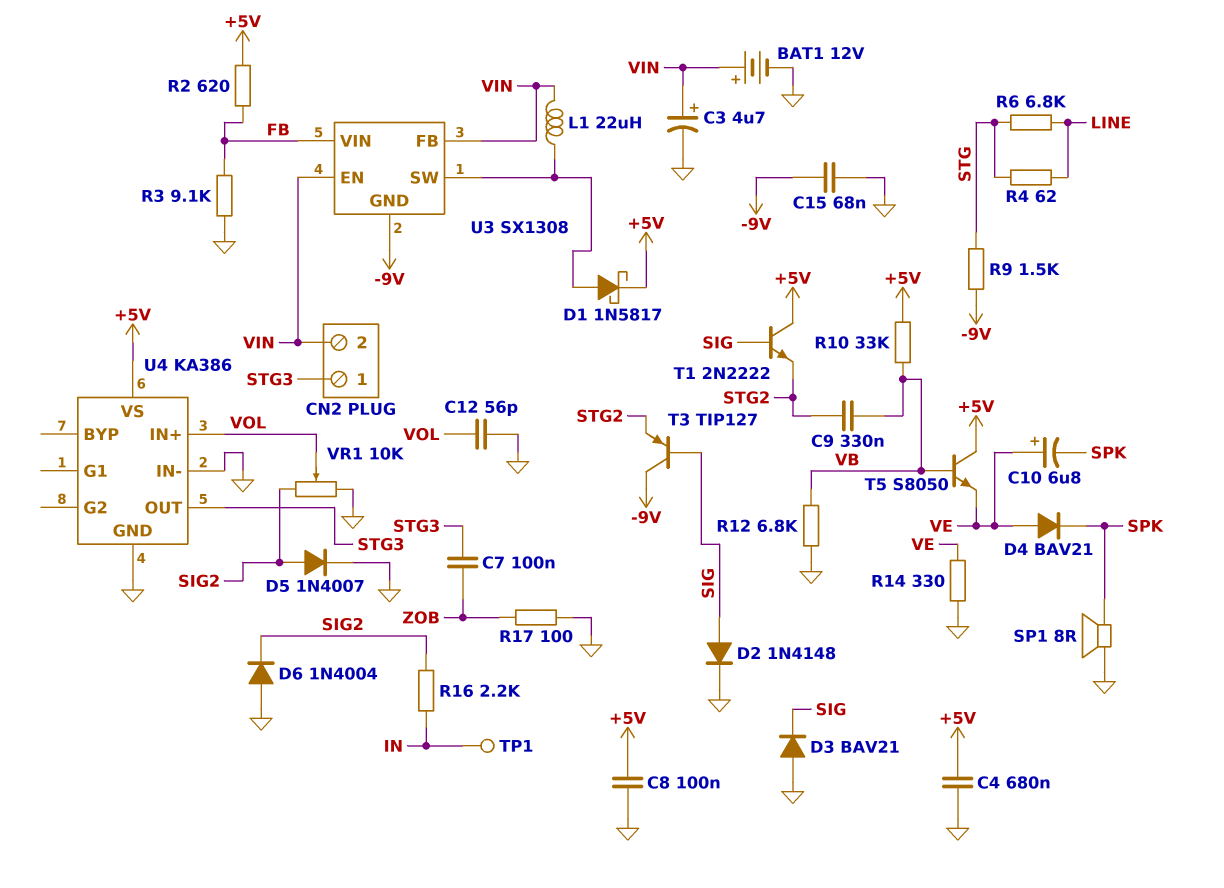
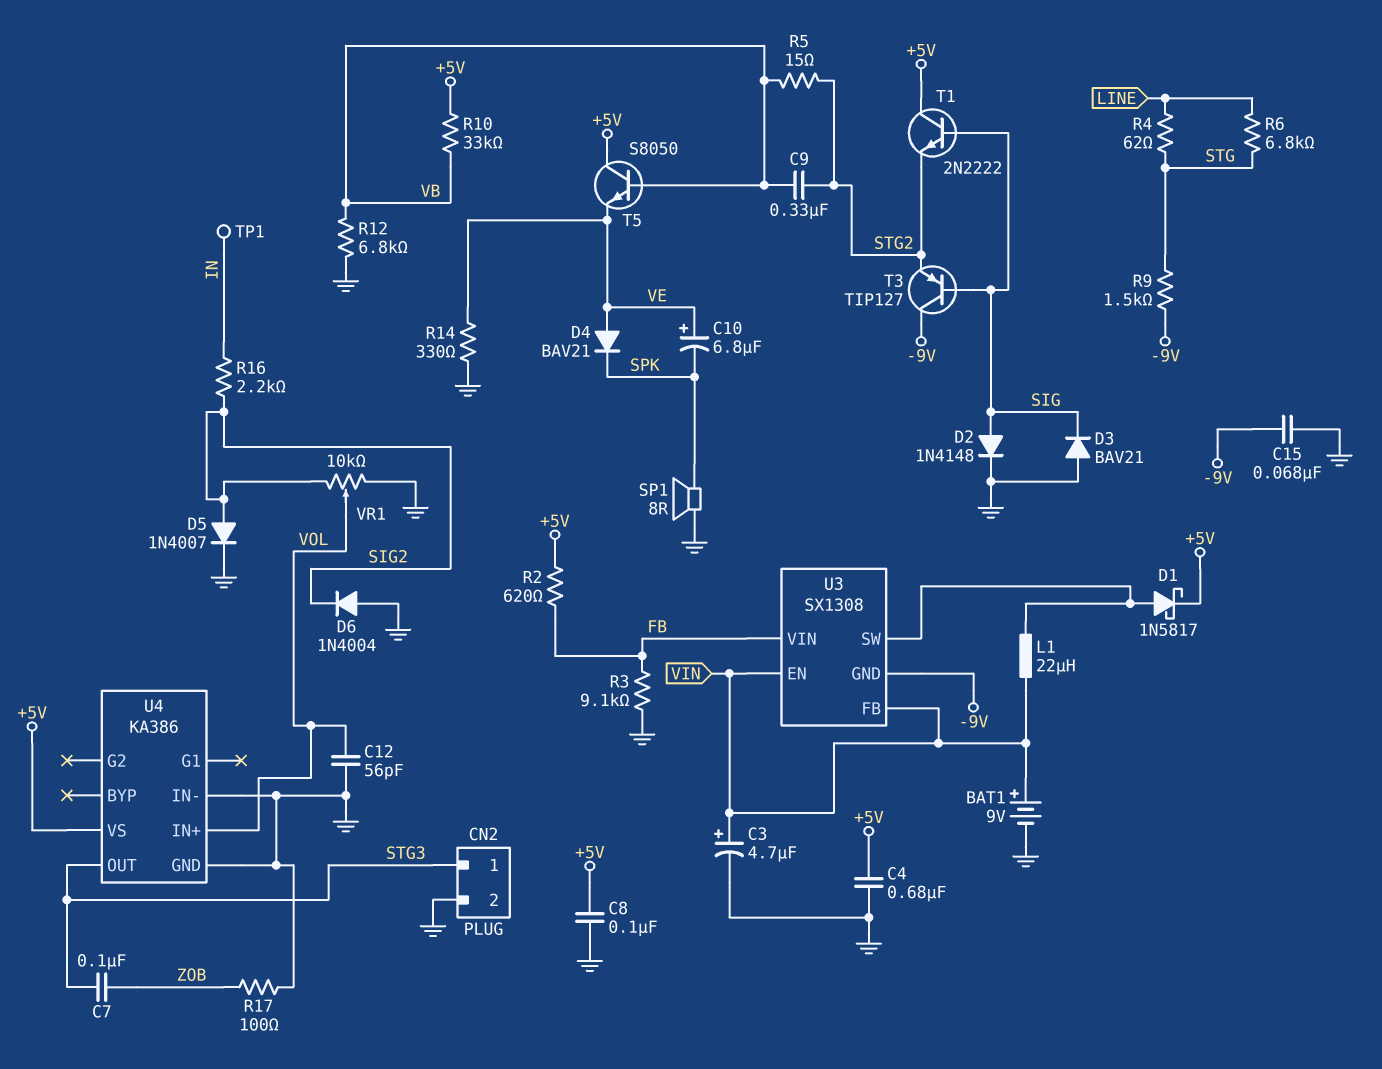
BAT1: 12V (plus VIN, minus GND) -> 9V (plus VIN, minus GND)
CN2 pin 2: VIN -> GND
R5: none -> 15 (STG2, VB)

